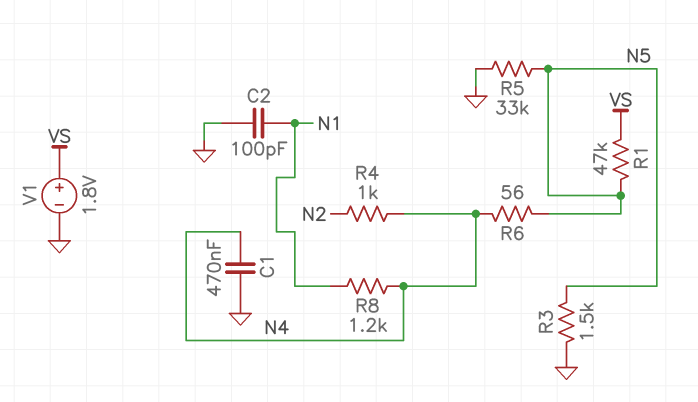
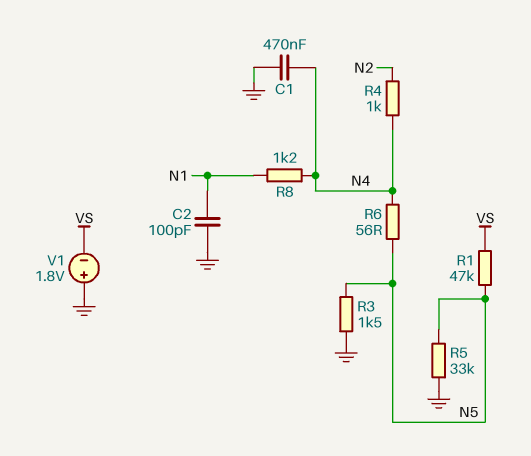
V1: 1.8V (plus VS, minus GND) -> 1.8V (plus GND, minus VS)

